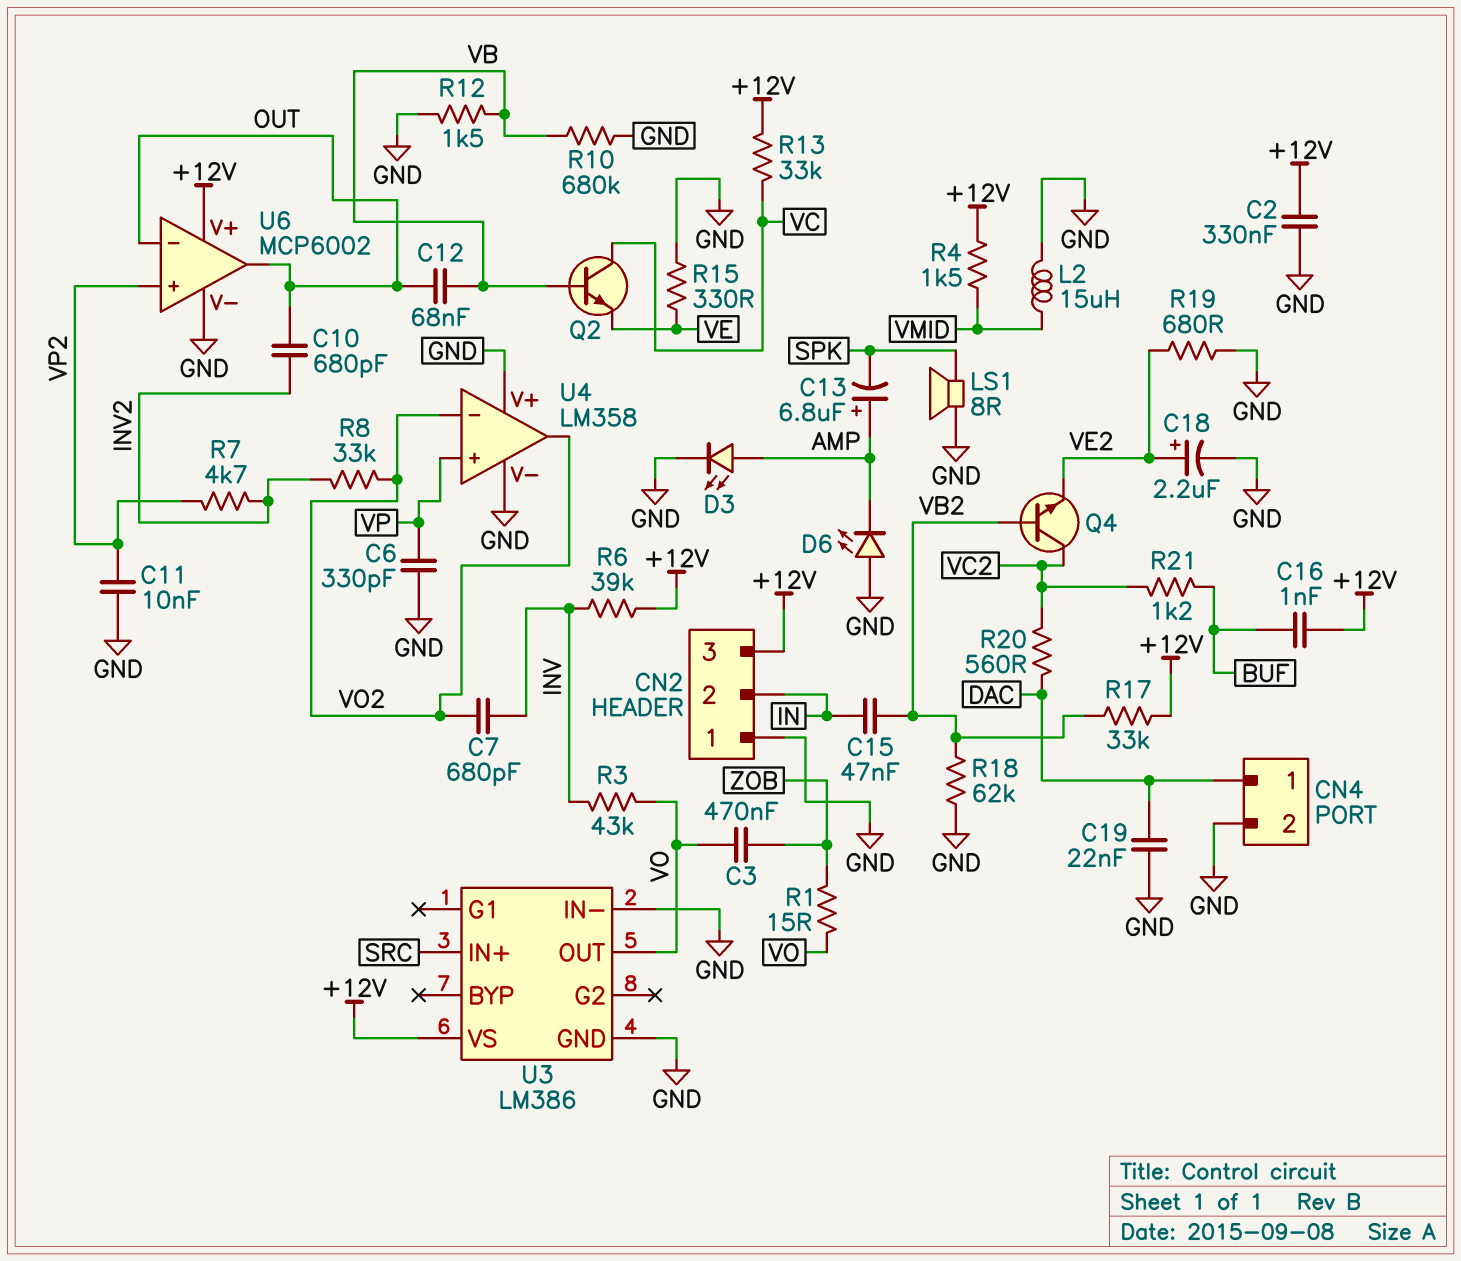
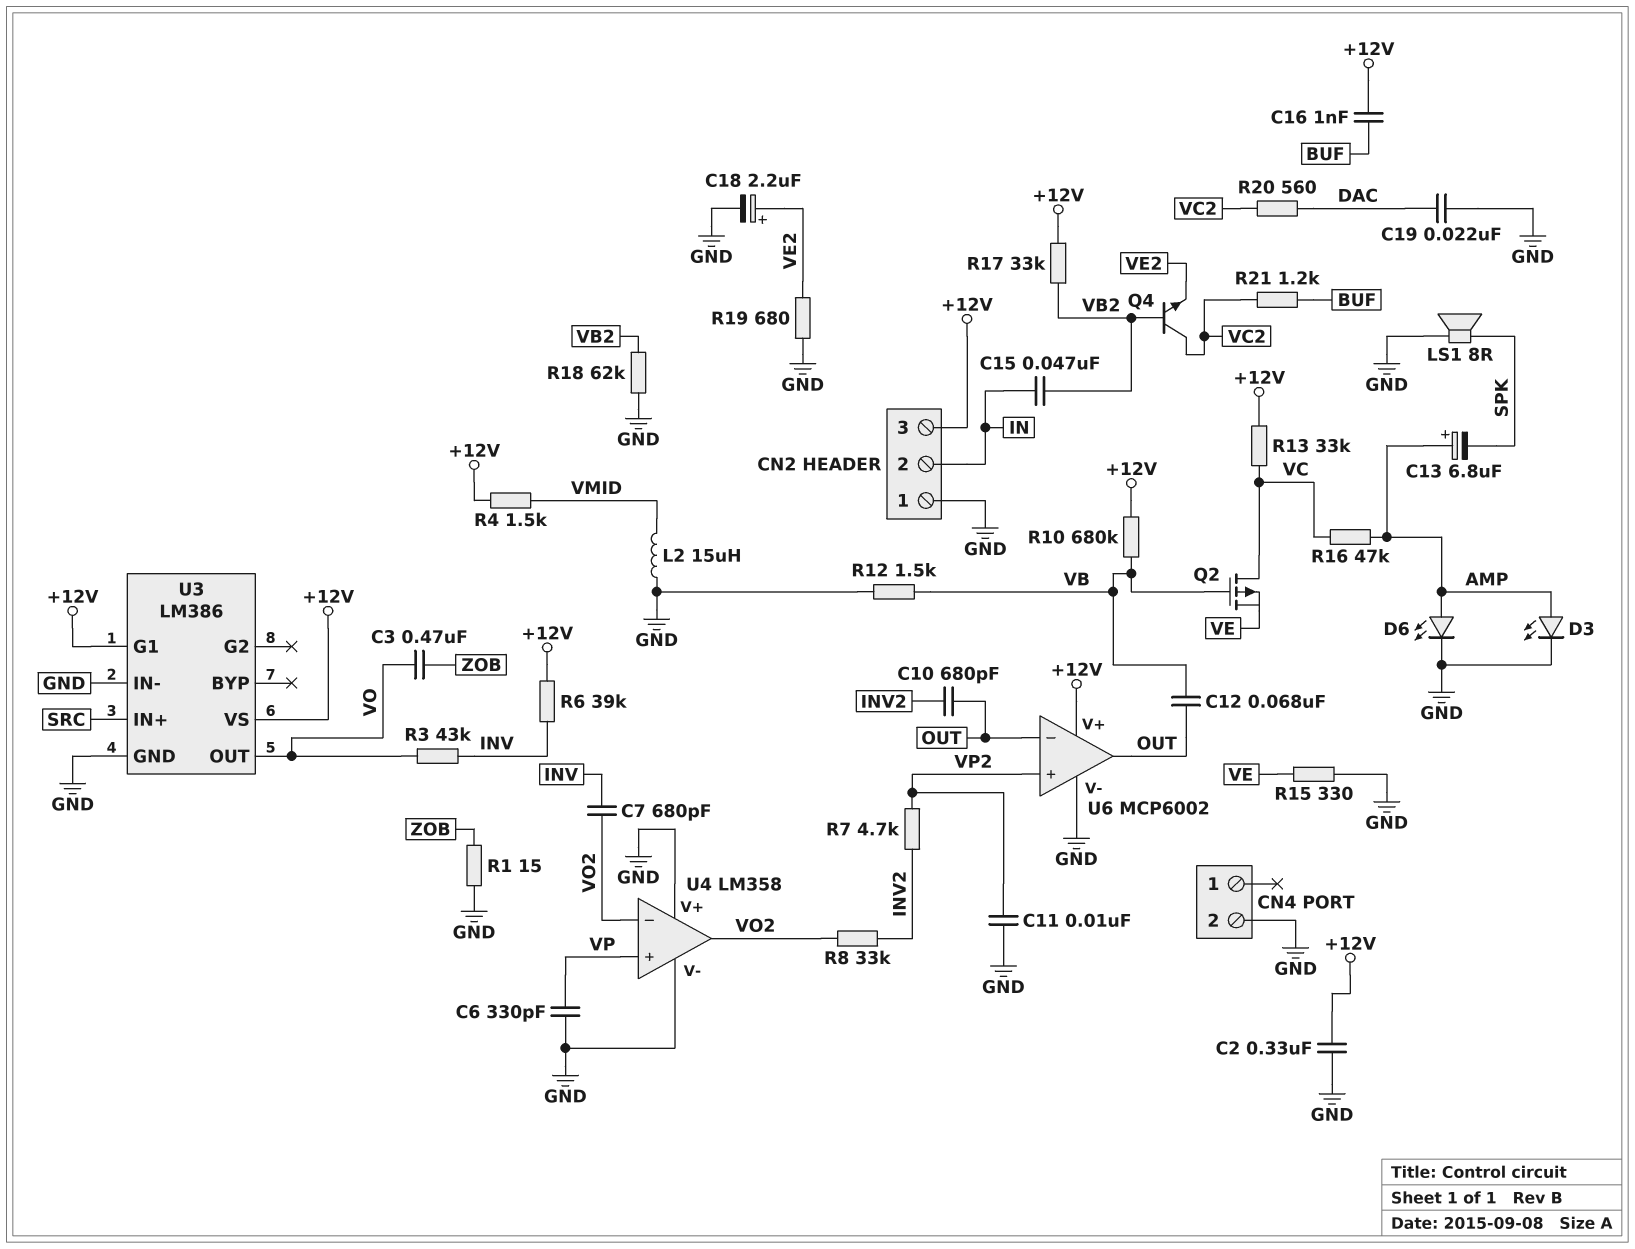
CN4 pin 1: DAC -> none
D6: LED (A GND, K AMP) -> LED (A AMP, K GND)
Q2: NPN (B VB, C VC, E VE) -> PMOS (G VB, D VC, S VE)
R1: 15 (VO, ZOB) -> 15 (GND, ZOB)
R10: 680k (GND, VB) -> 680k (+12V, VB)
R16: none -> 47k (AMP, VC)
U3 pin G1: none -> +12V

